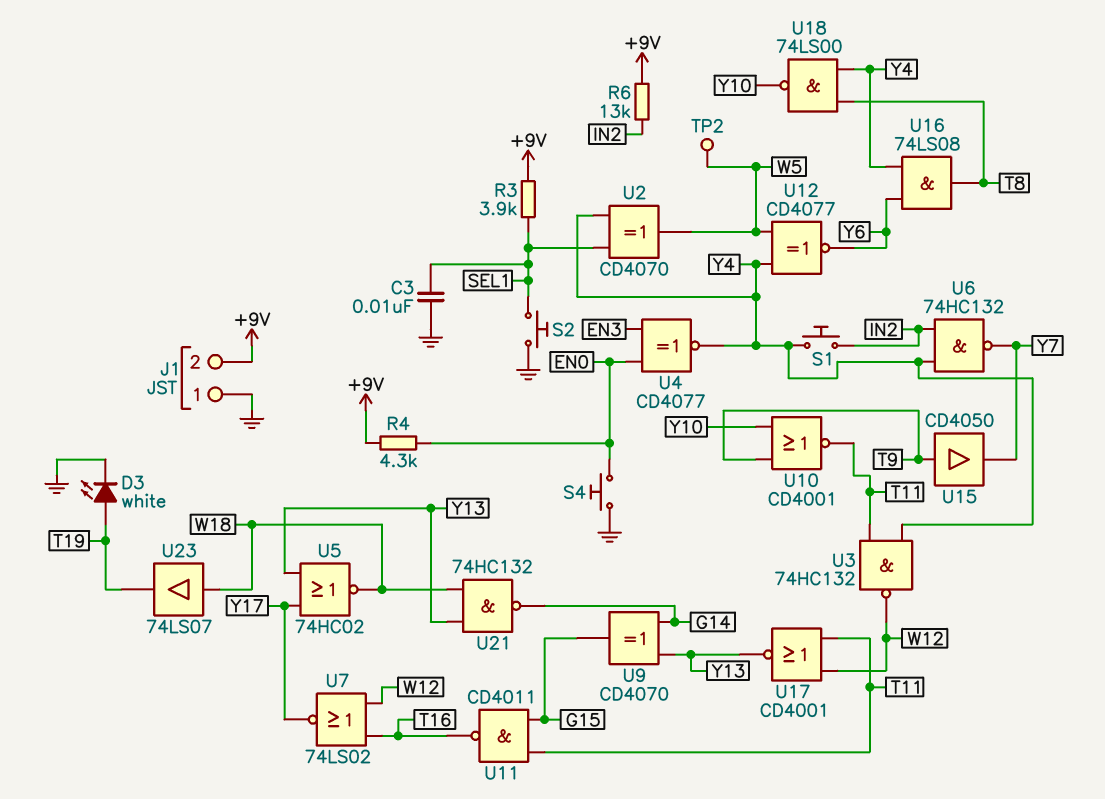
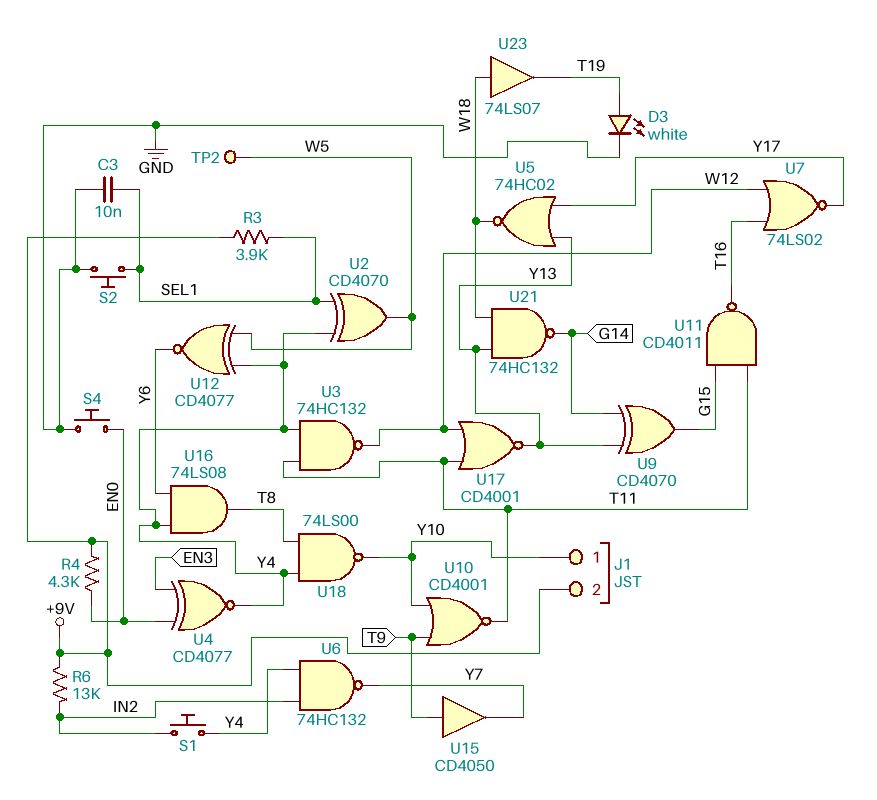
J1 pin 1: GND -> Y10

